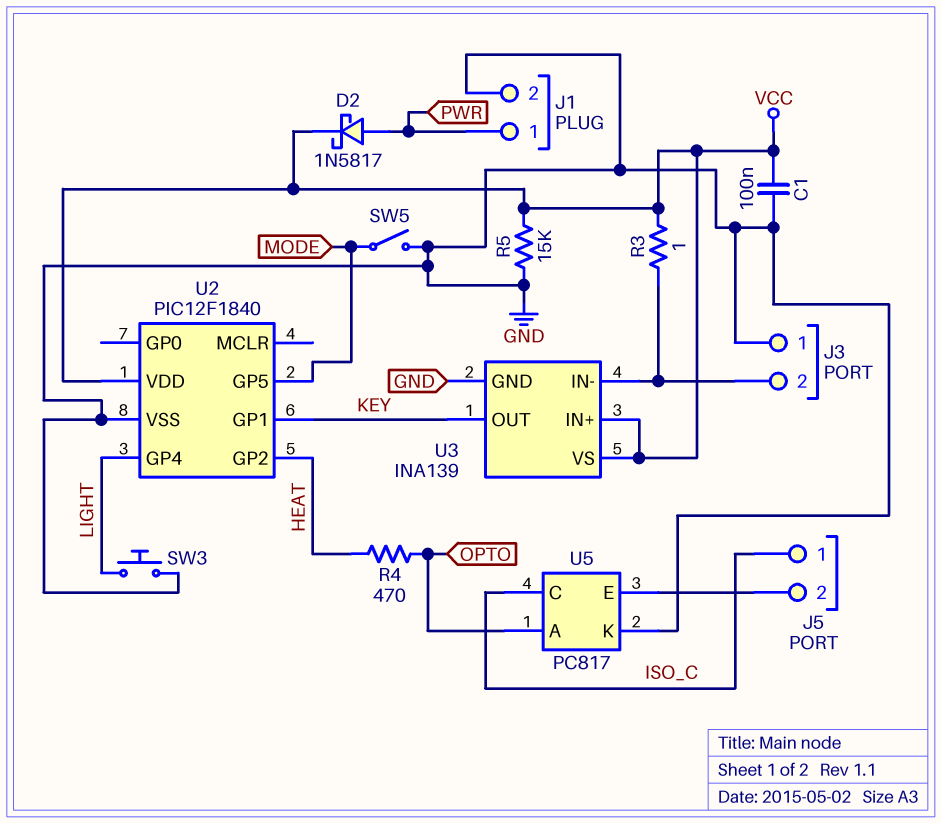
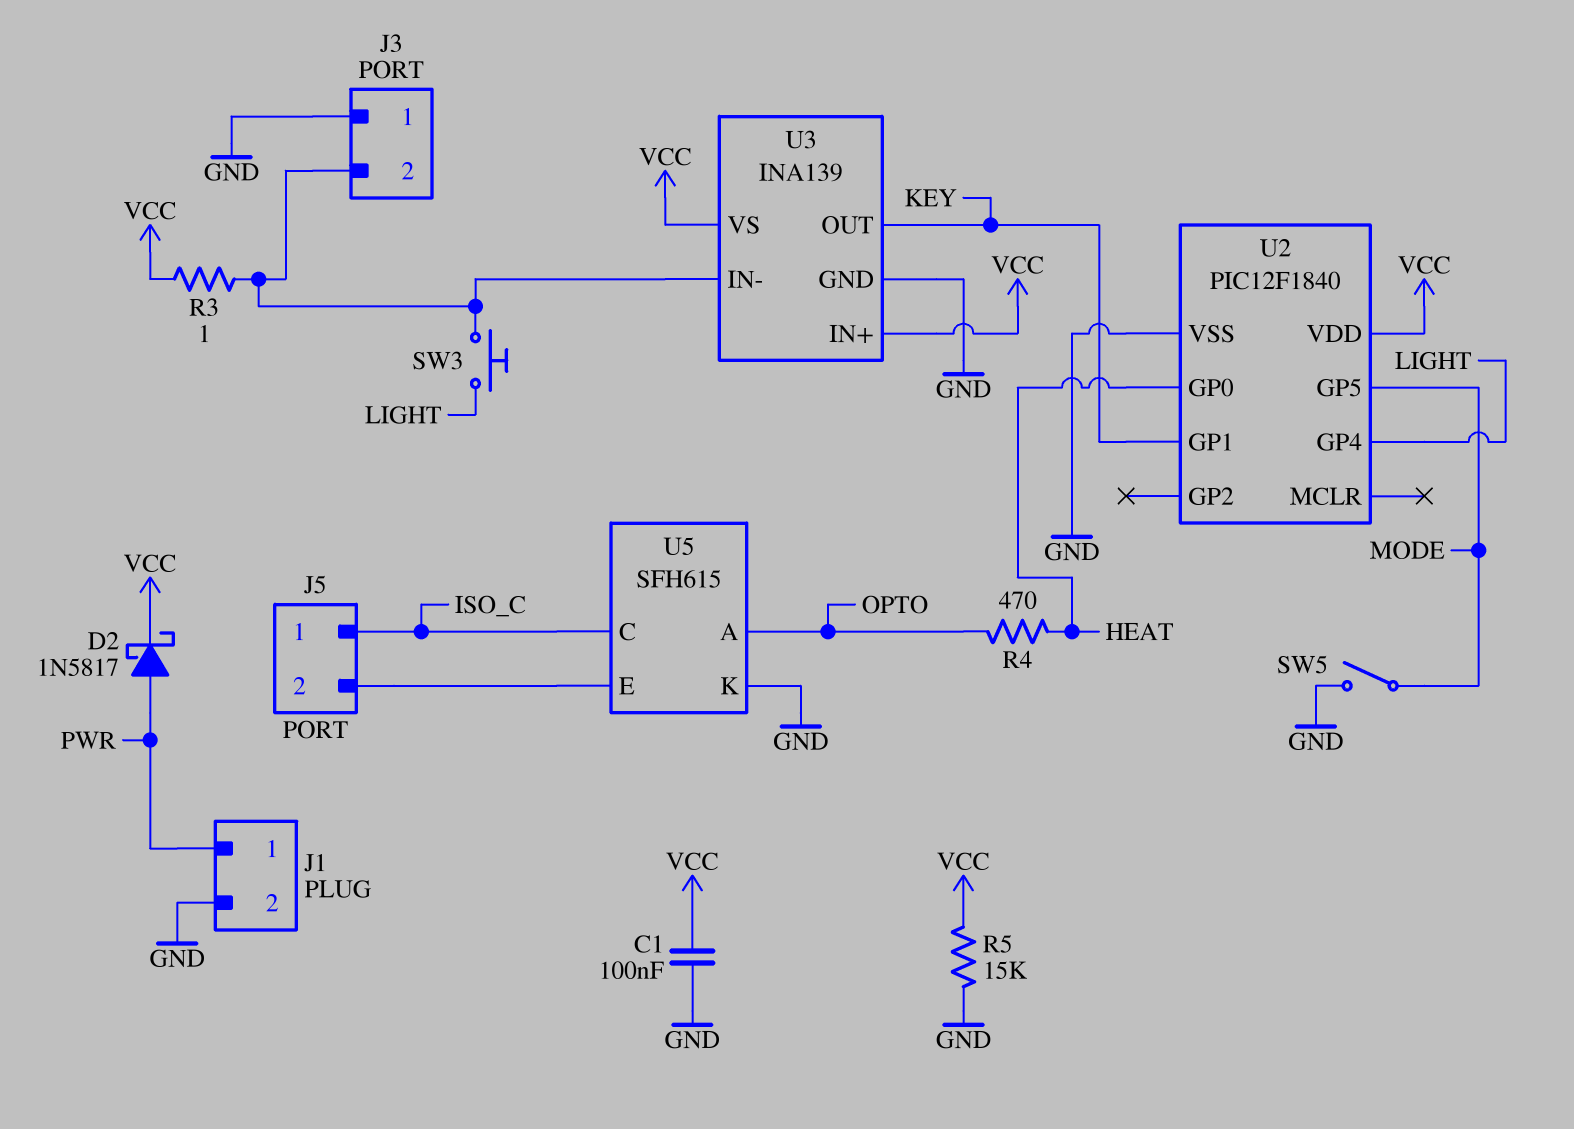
SW3: button (GND, LIGHT) -> button (J3/2, LIGHT)
U2 pin GP0: none -> HEAT
U2 pin GP2: HEAT -> none
U5: PC817 -> SFH615

